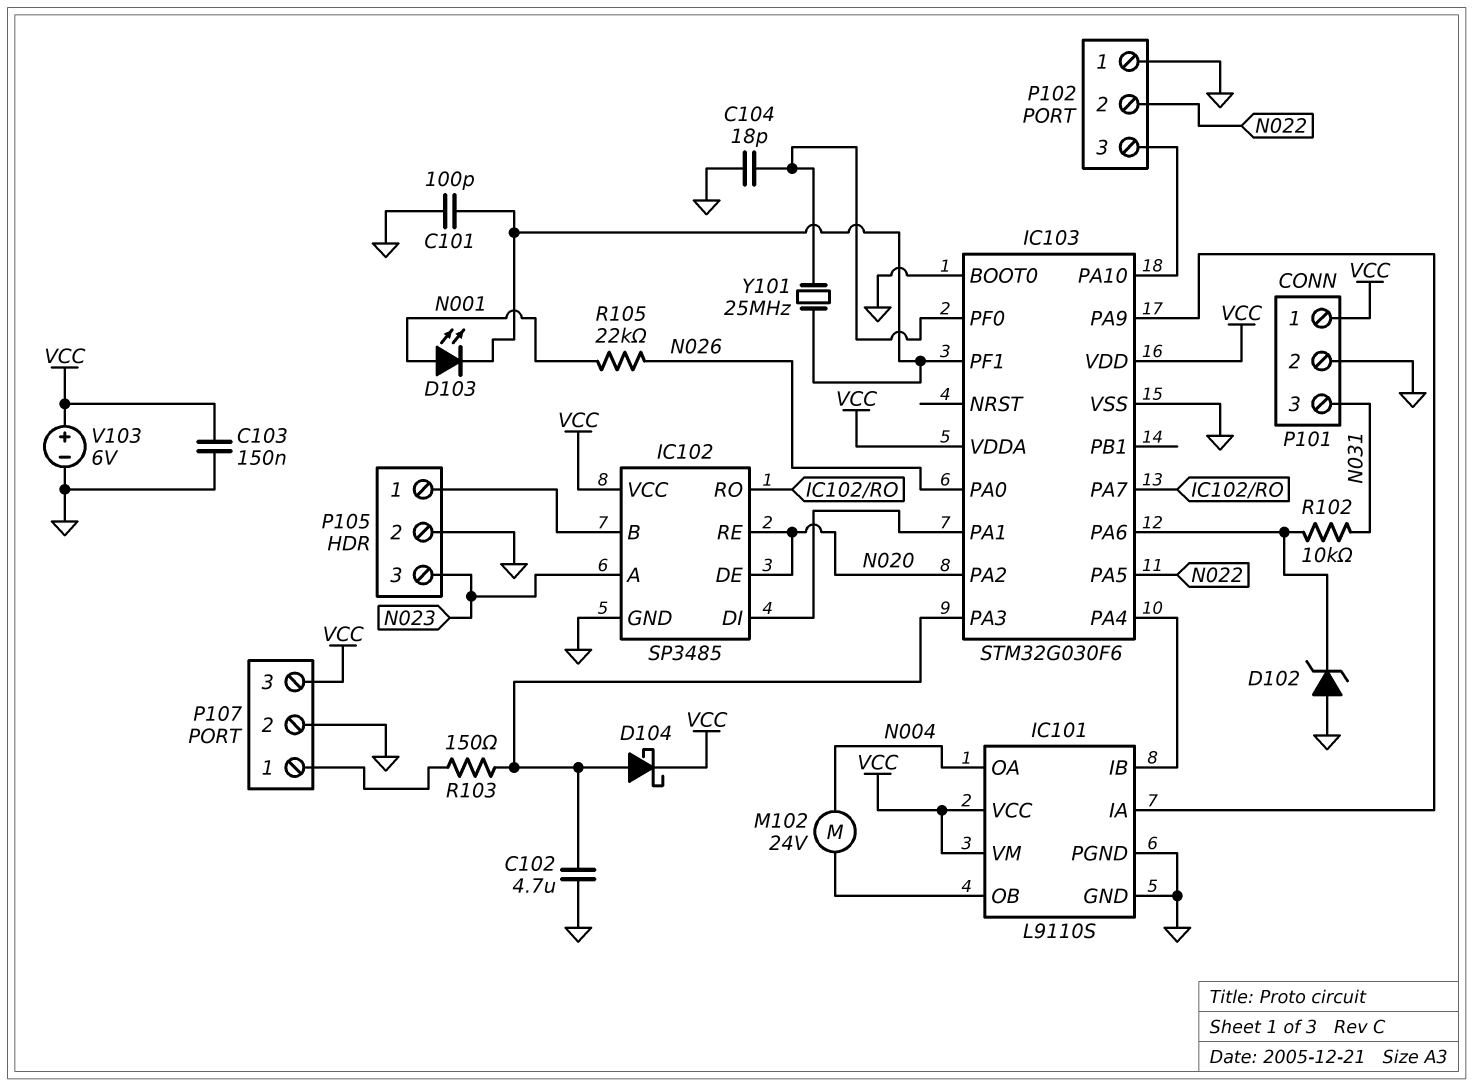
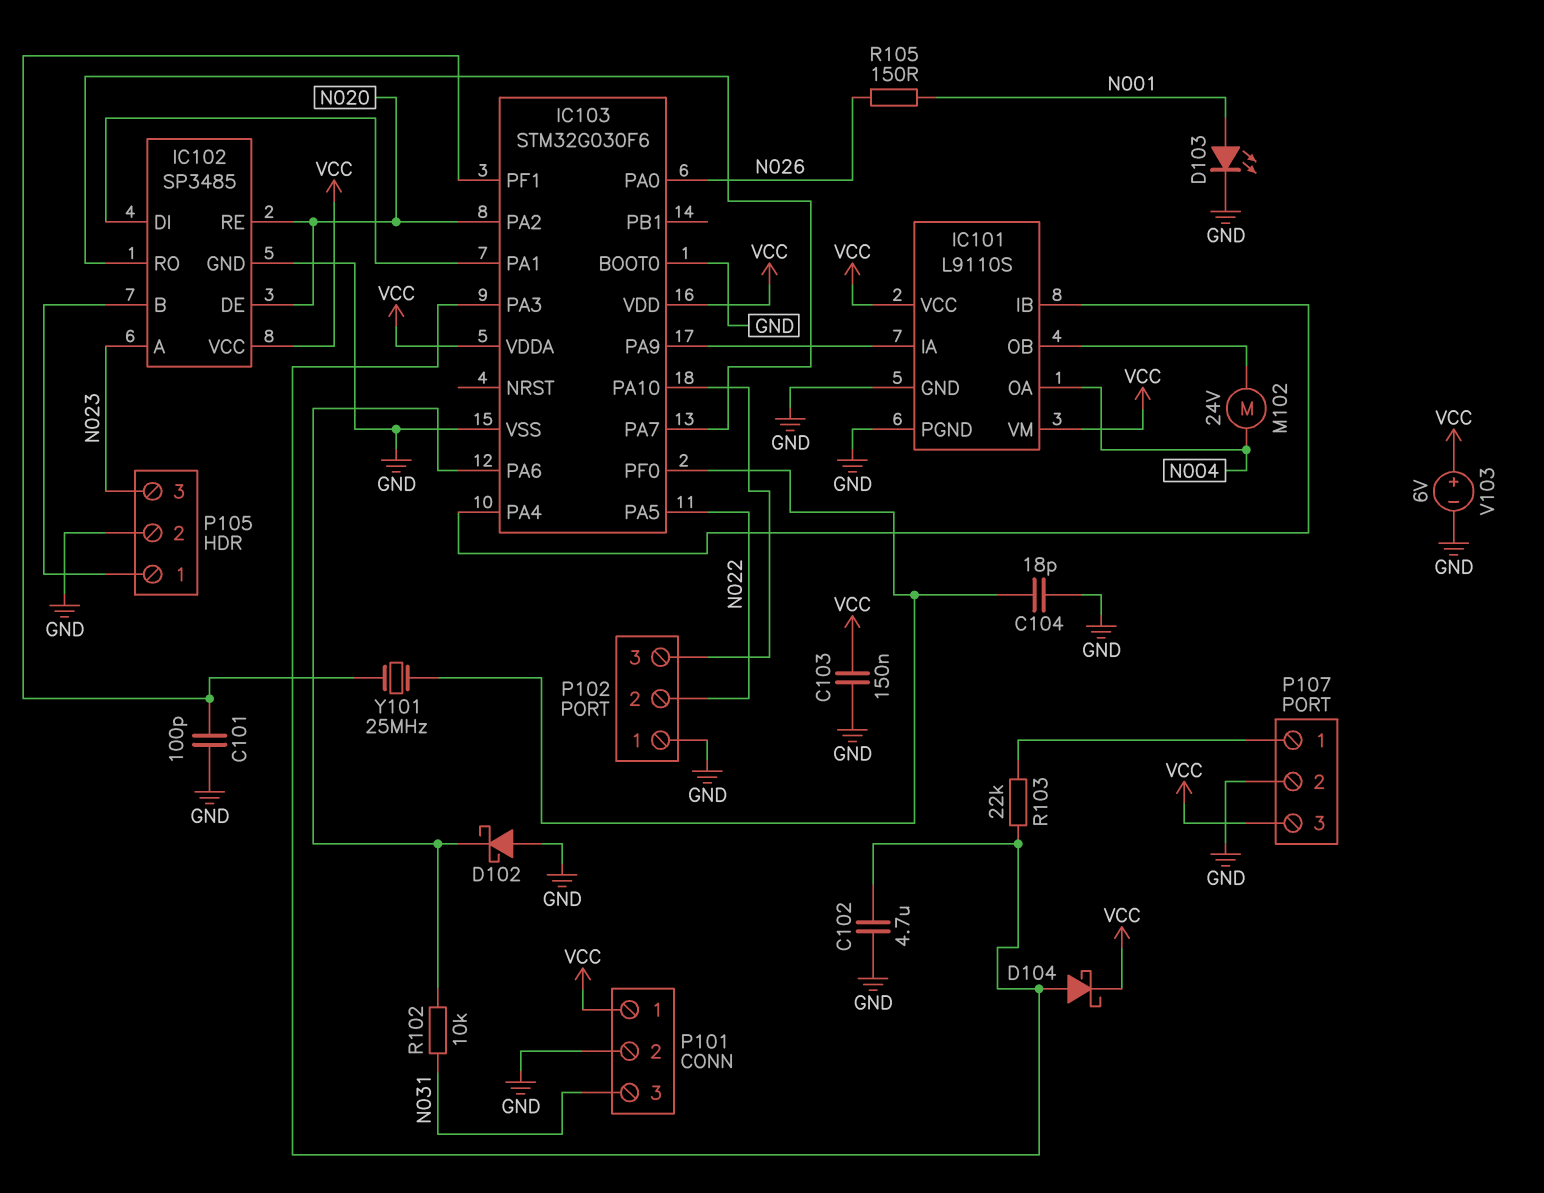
D102: zener (A GND, K IC103/PA6) -> schottky (A GND, K IC103/PA6)
D103: LED (A N001, K IC103/PF1) -> LED (A N001, K GND)
R103: 150 (IC103/PA3, P107/1) -> 22k (IC103/PA3, P107/1)
R105: 22k (N001, N026) -> 150 (N001, N026)

